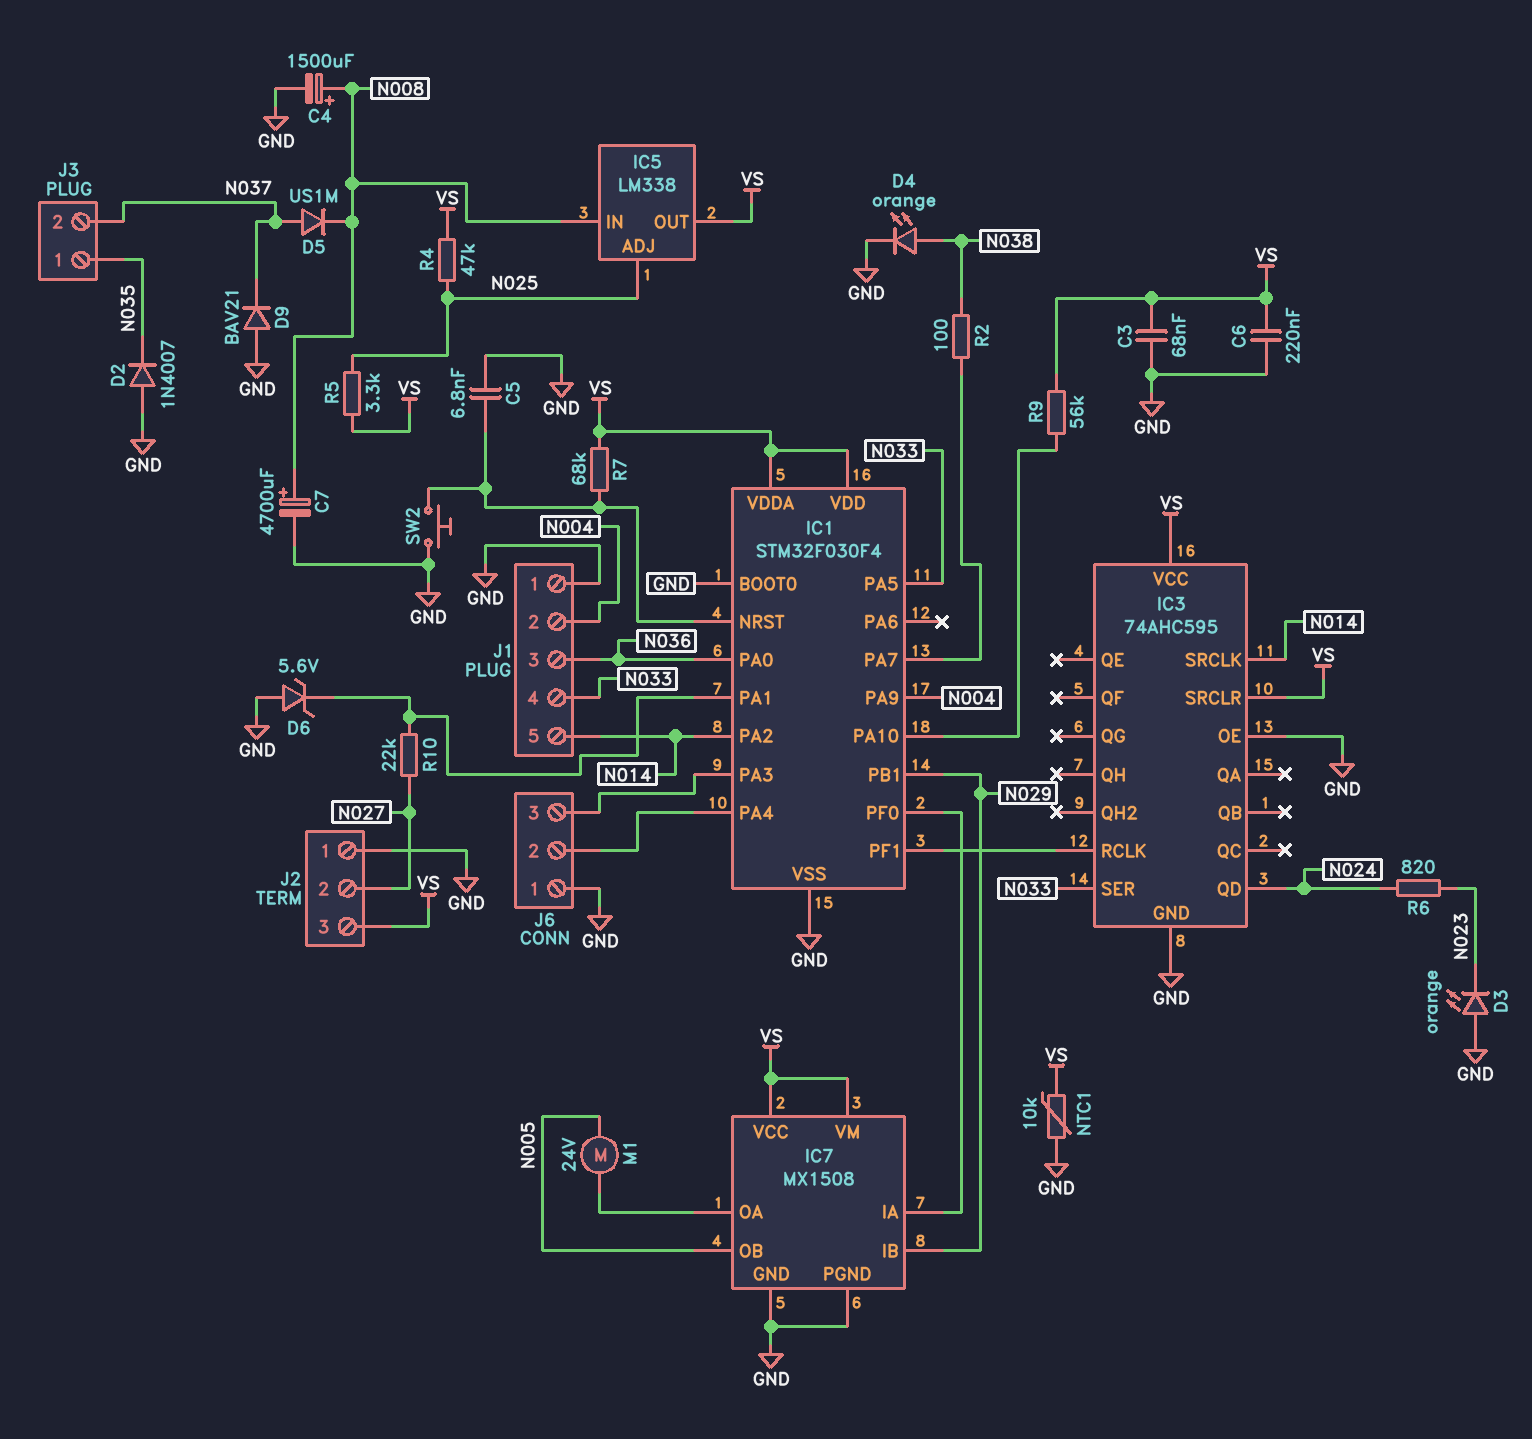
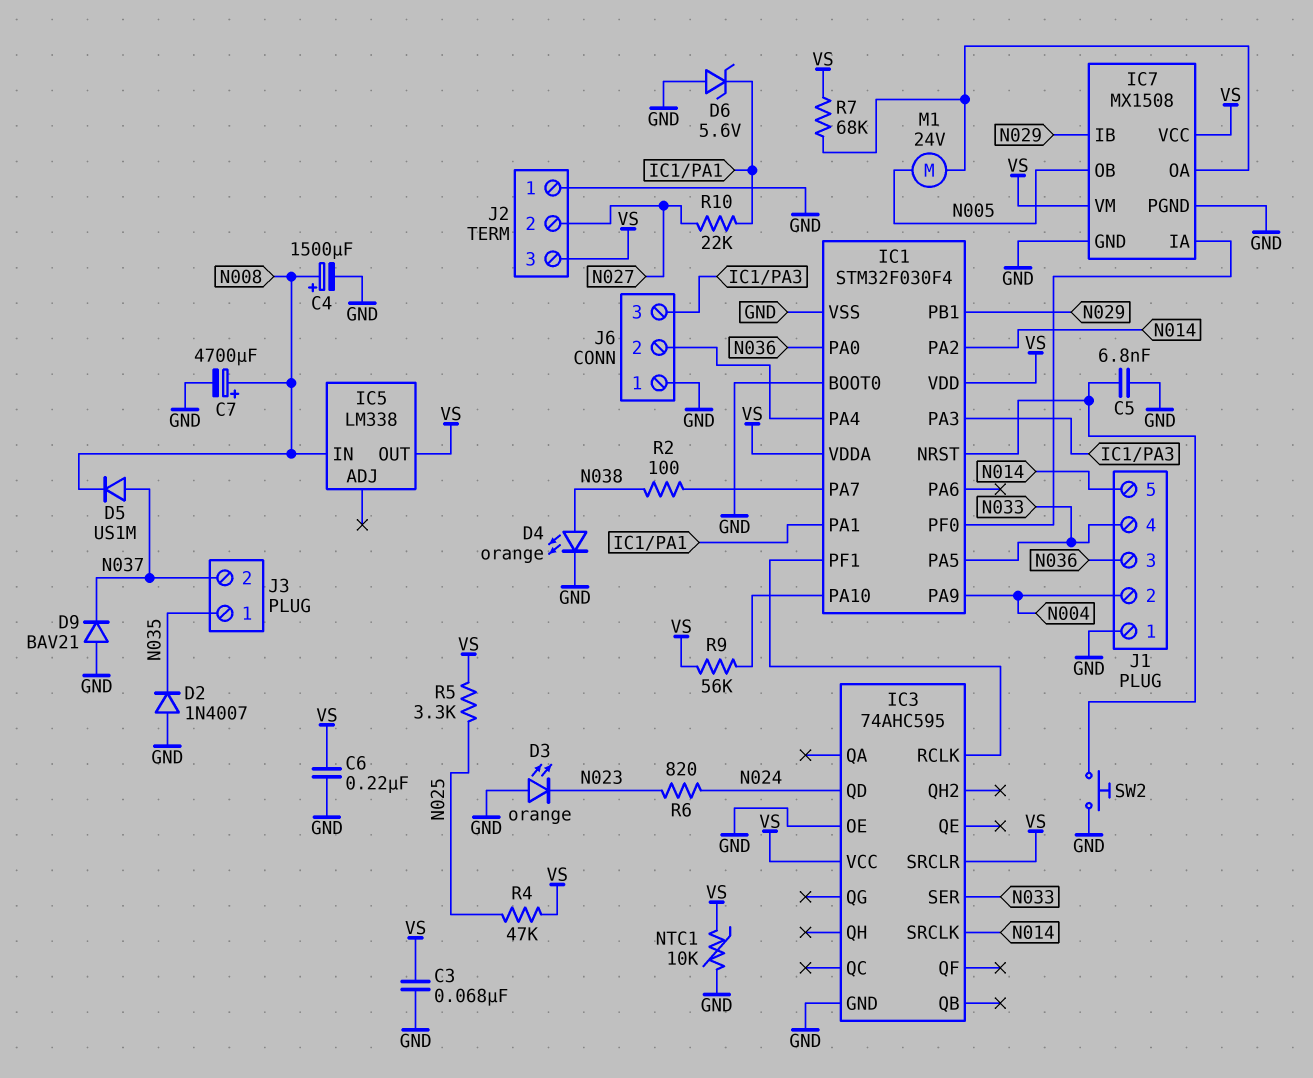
IC5 pin ADJ: N025 -> none
R7: 68k (IC1/NRST, VS) -> 68k (IC7/OA, VS)

